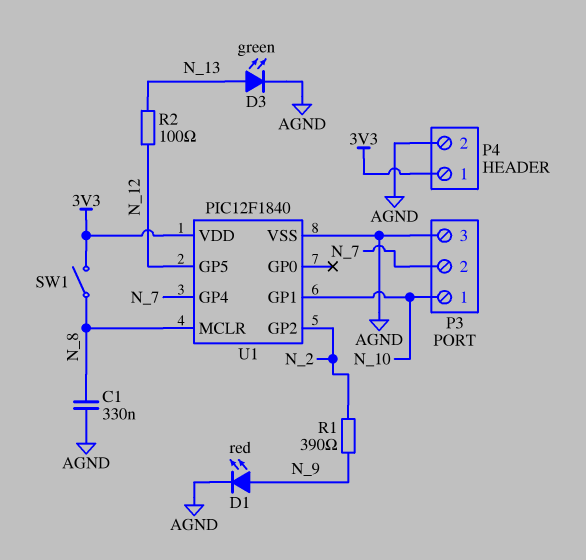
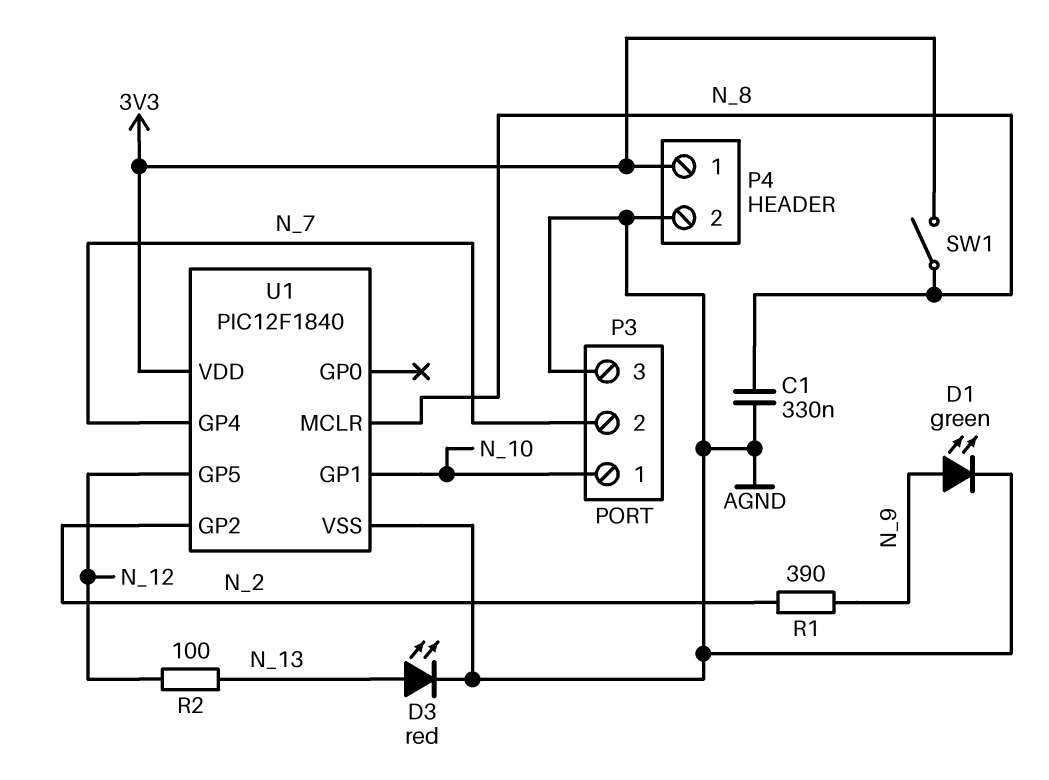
D1: LED red (A N_9, K AGND) -> LED green (A N_9, K AGND)
D3: LED green (A N_13, K AGND) -> LED red (A N_13, K AGND)

